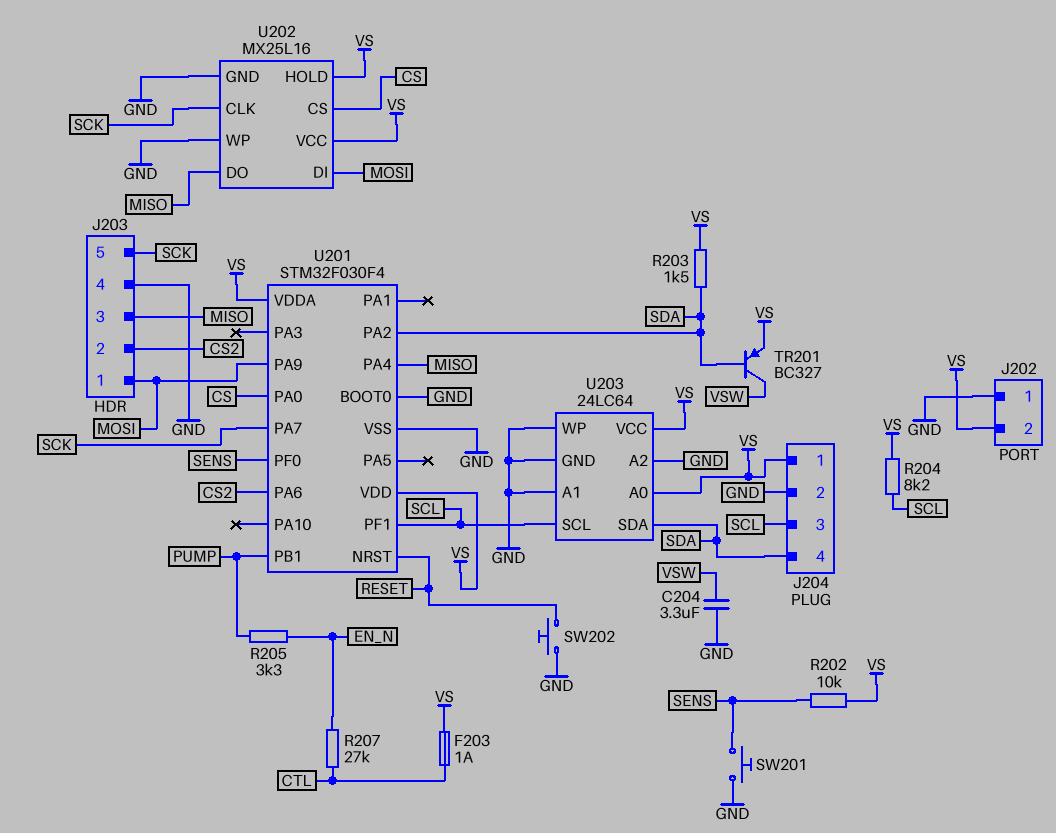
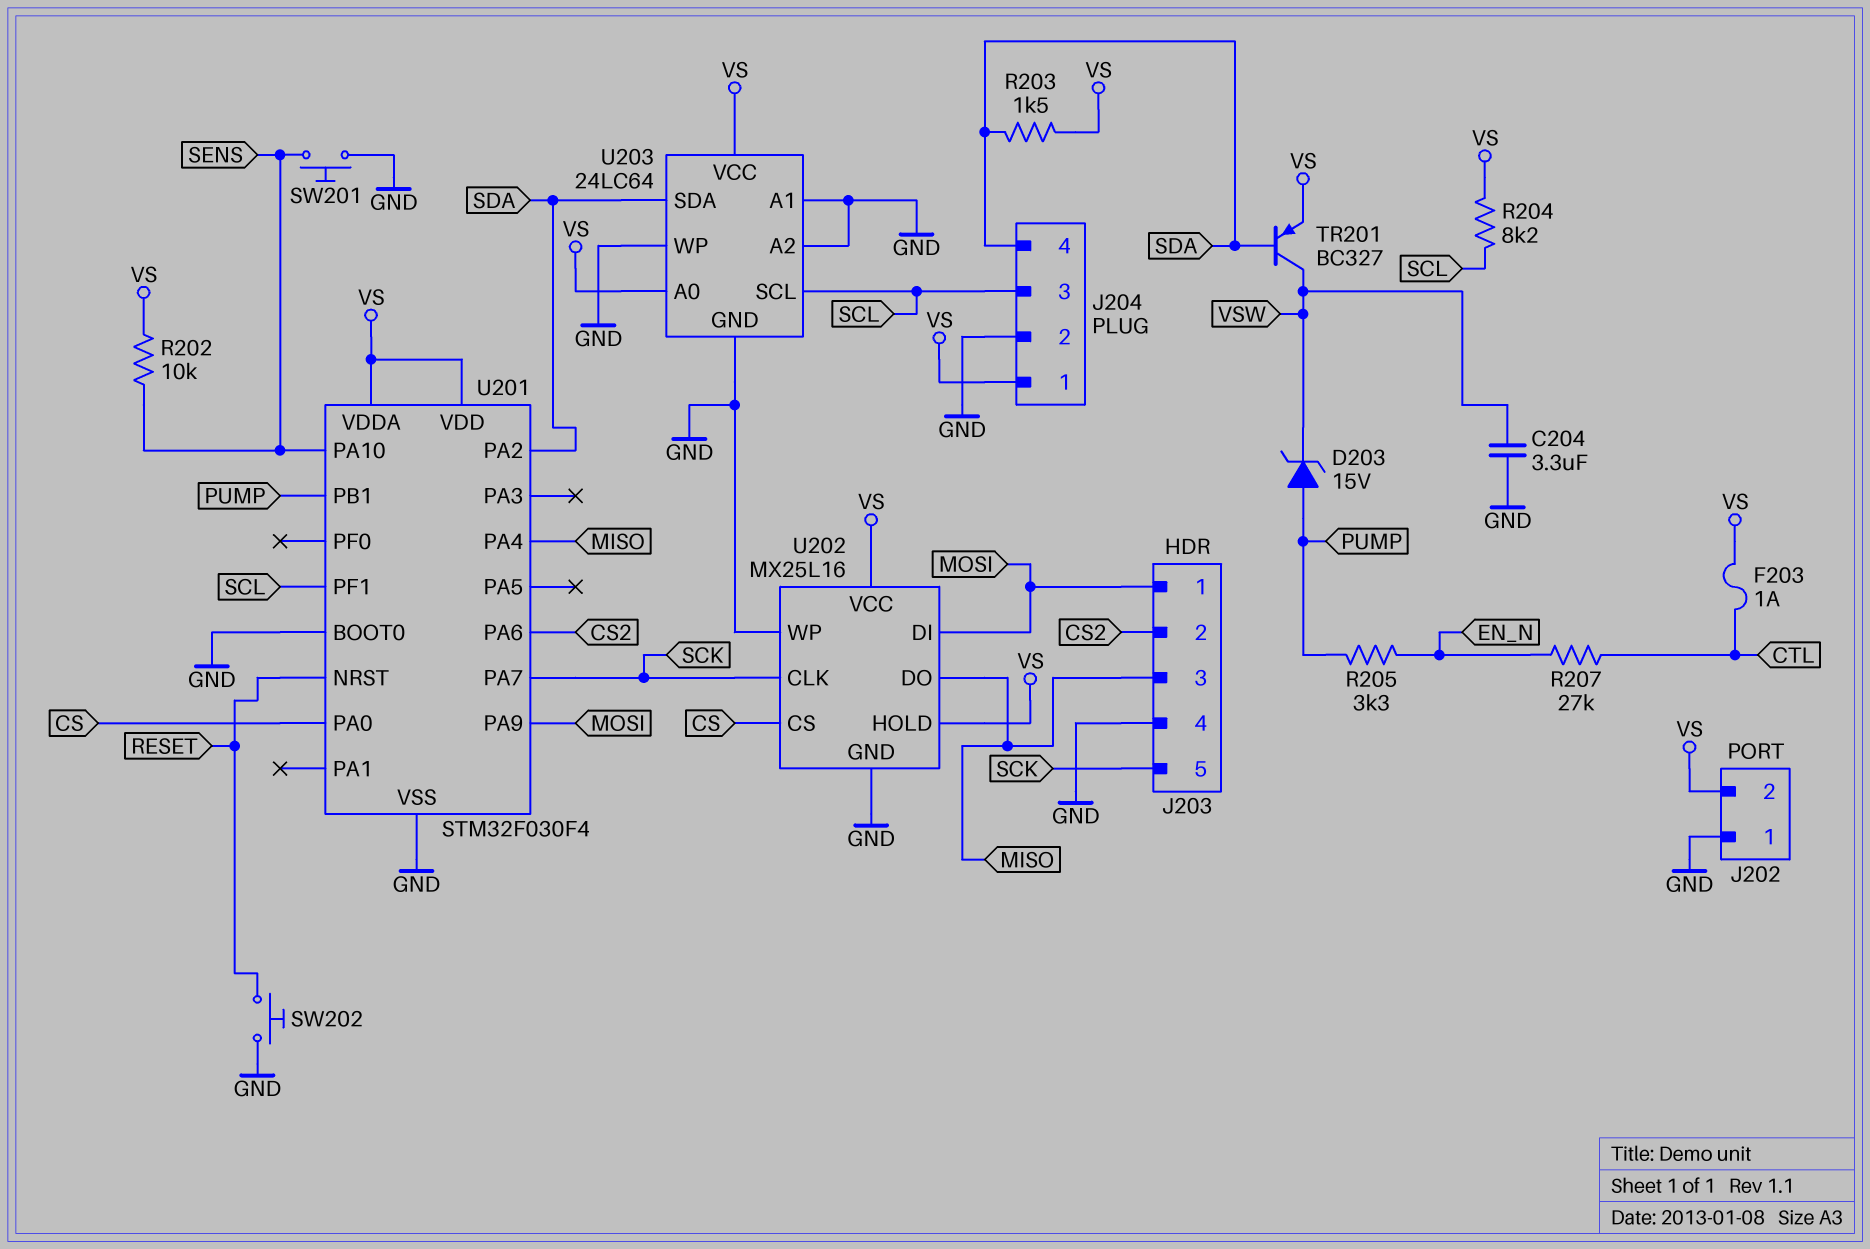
D203: none -> zener 15V (A PUMP, K VSW)
U201 pin PA10: none -> SENS
U201 pin PF0: SENS -> none

